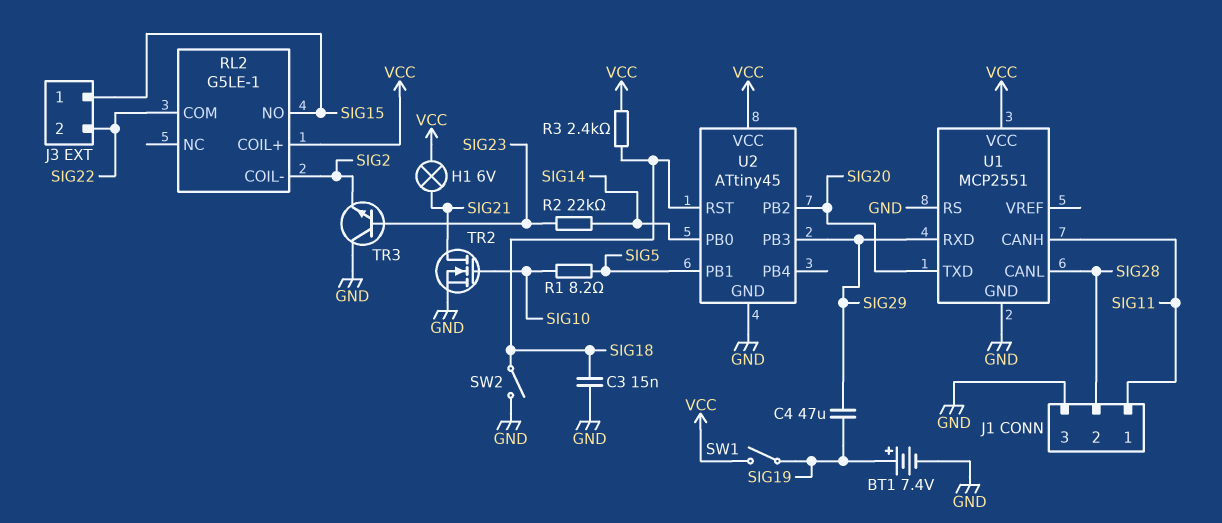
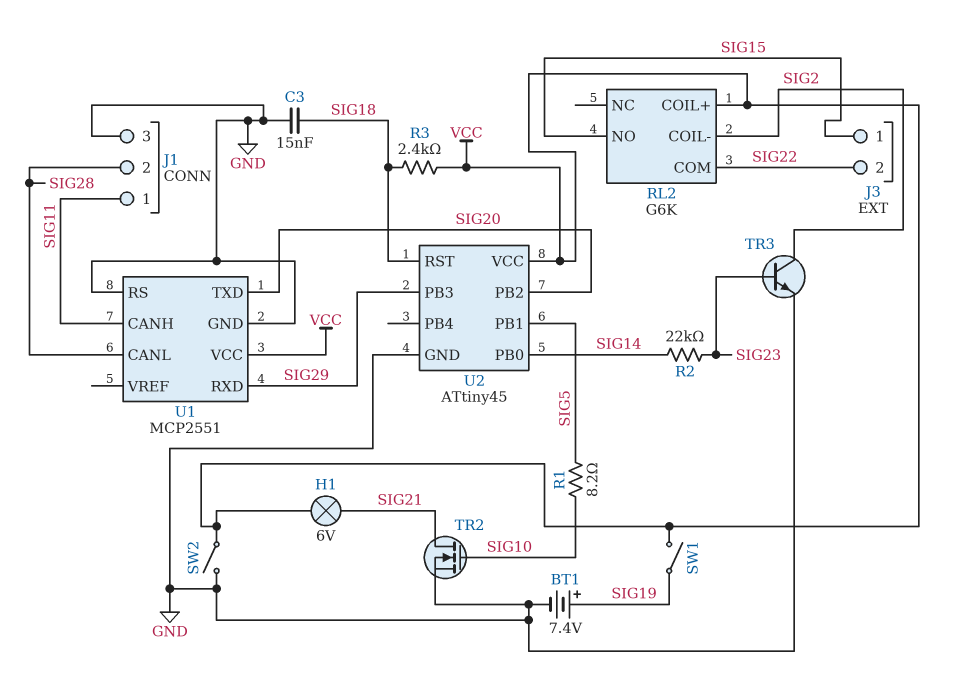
C4: 47uF (SIG19, SIG29) -> none
RL2: G5LE-1 -> G6K
SW2: switch (GND, SIG18) -> switch (GND, VCC)
TR3: NPN (B SIG23, C GND, E SIG2) -> NPN (B SIG23, C SIG2, E GND)

